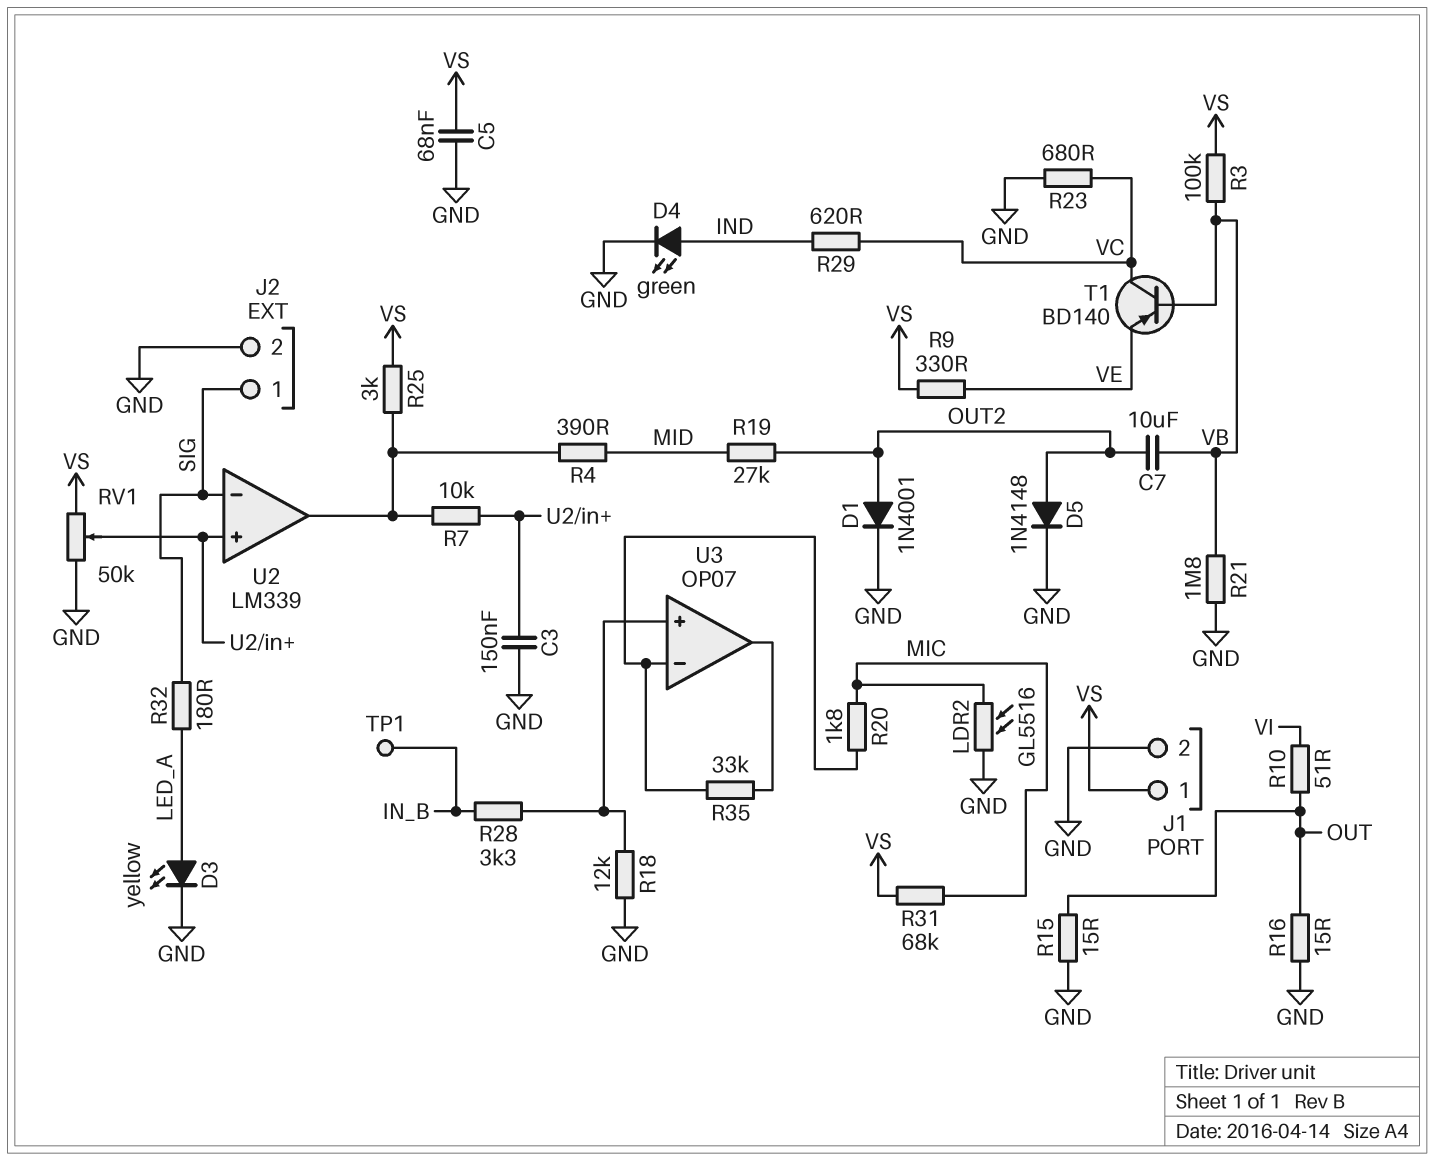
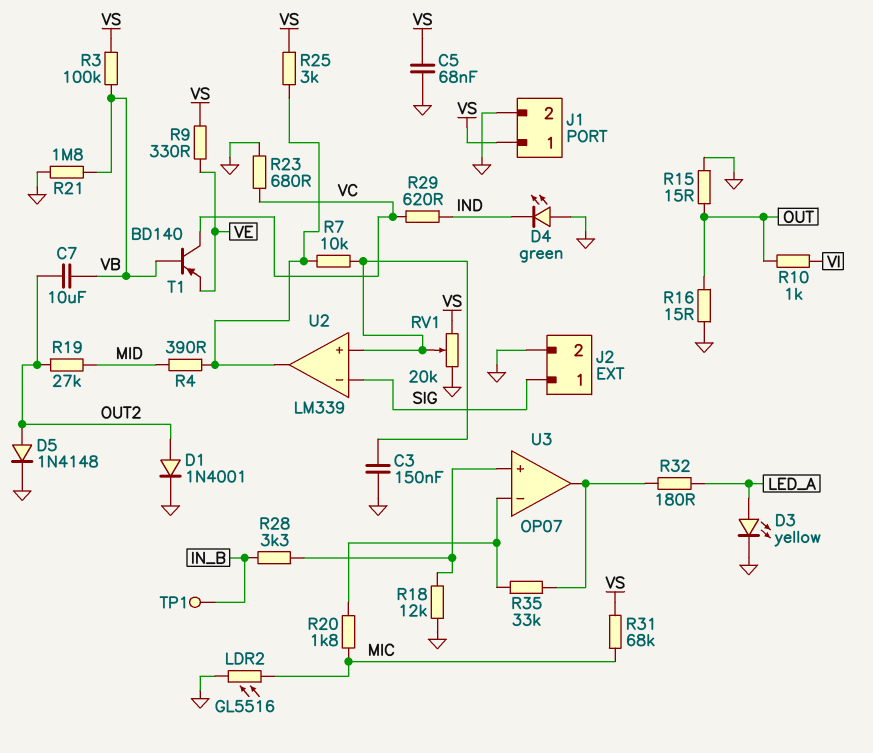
D4: LED green (A IND, K GND) -> LED green (A GND, K IND)
R10: 51 (OUT, VI) -> 1k (OUT, VI)
R32: 180 (LED_A, SIG) -> 180 (LED_A, U3/out)
RV1: 50k (GND, VS, wiper U2/in+) -> 20k (GND, VS, wiper U2/in+)

